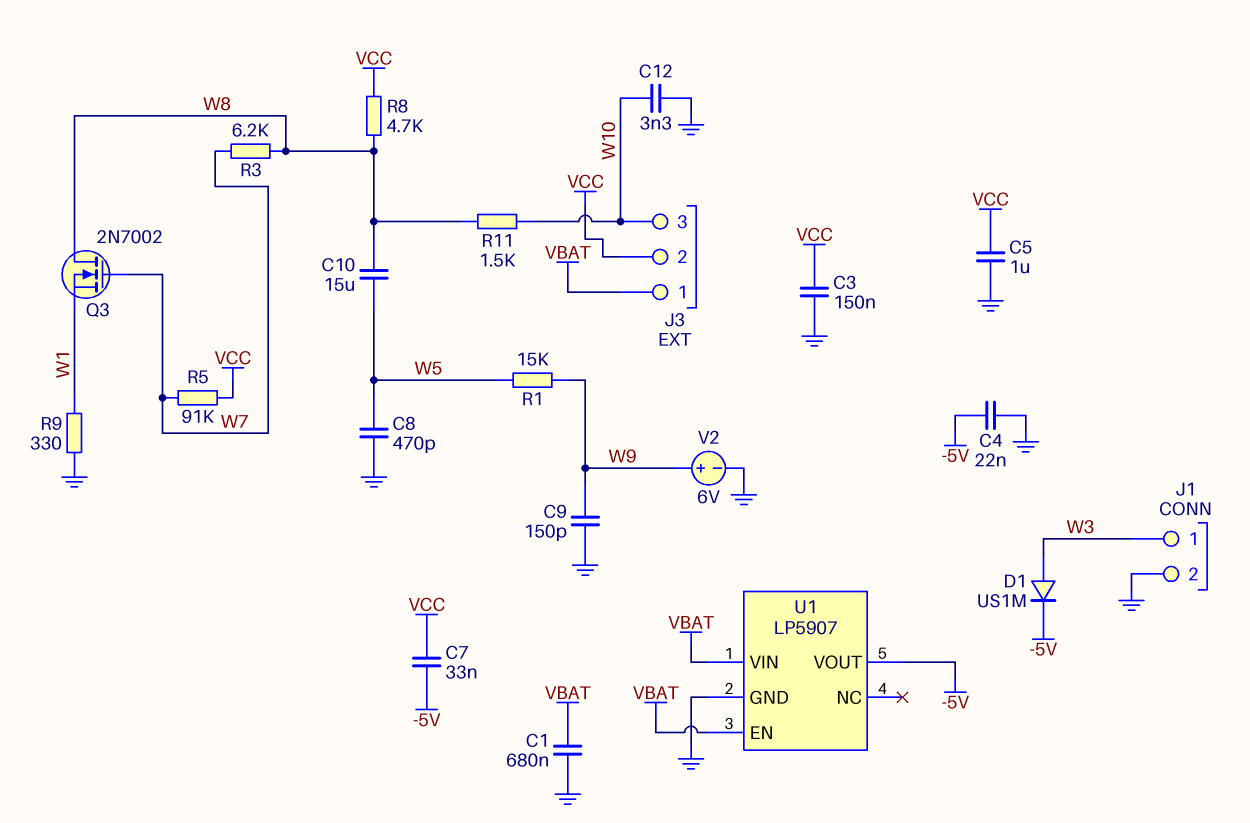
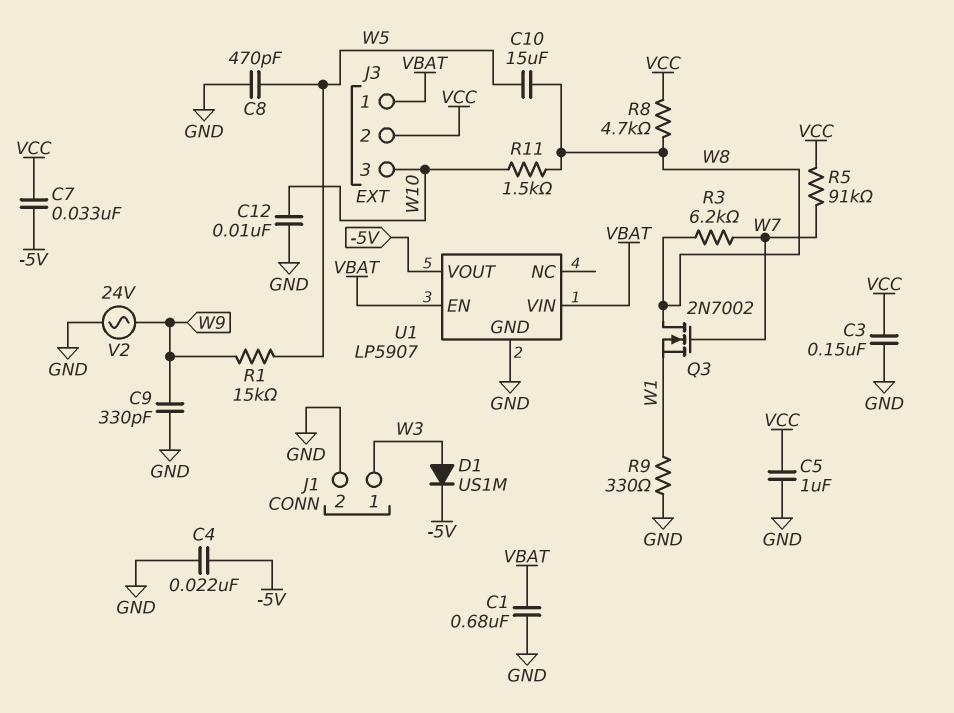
C9: 150pF (GND, W9) -> 330pF (GND, W9)
C12: 3.3nF (GND, W10) -> 10nF (GND, W10)
V2: 6V (plus W9, minus GND) -> AC 24V (GND, W9)

